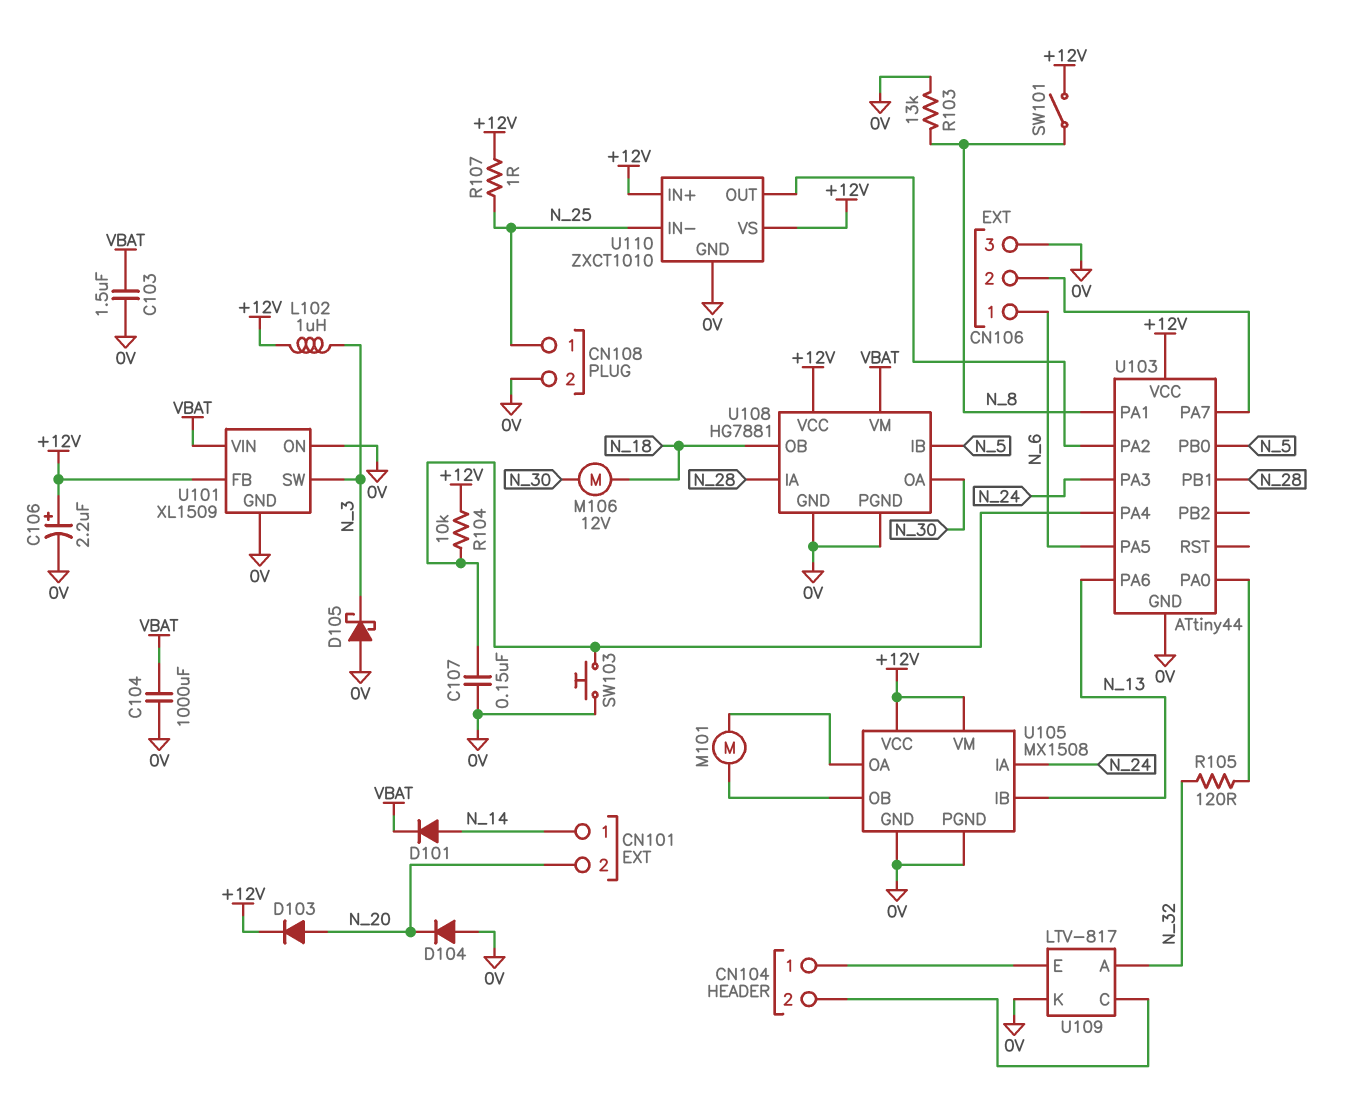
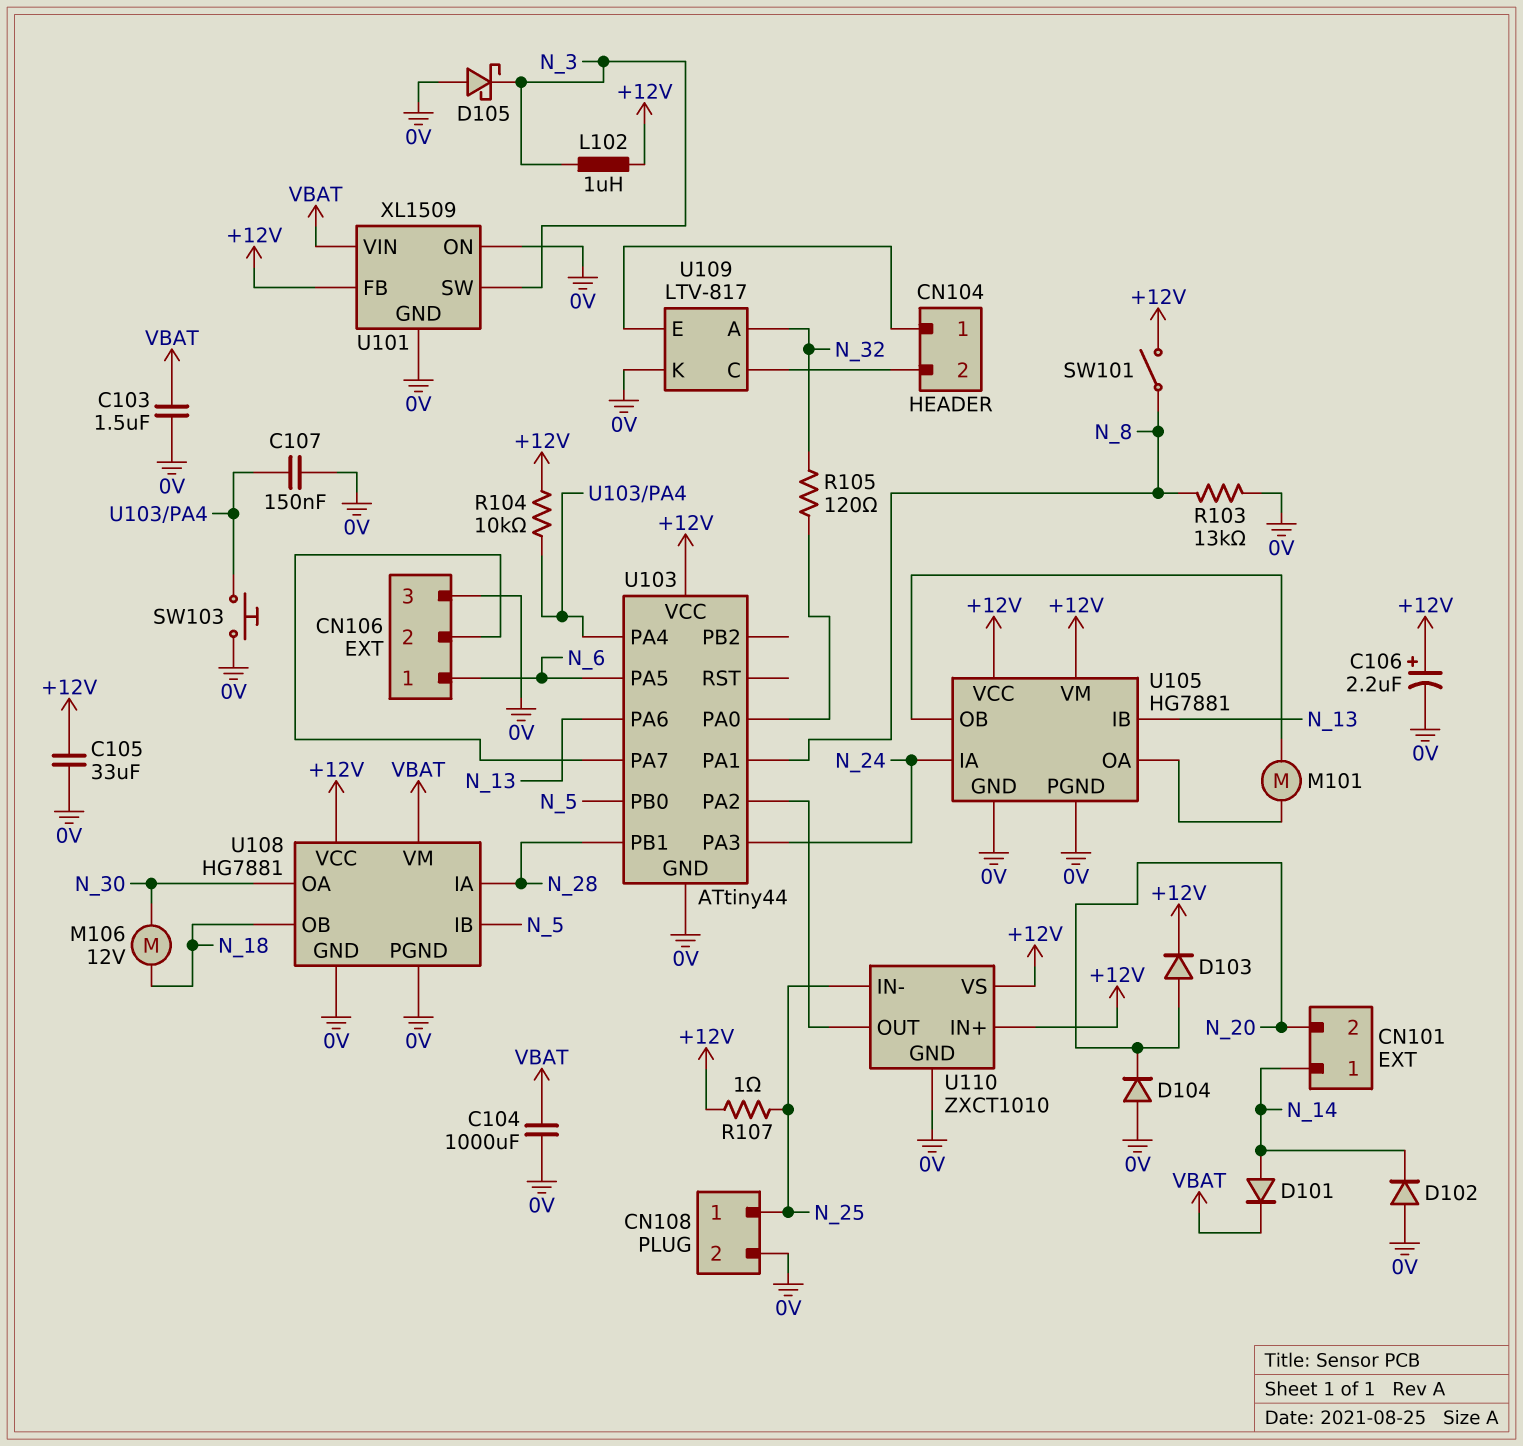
C105: none -> 33uF (+12V, 0V)
D102: none -> diode (A 0V, K N_14)
U105: MX1508 -> HG7881

